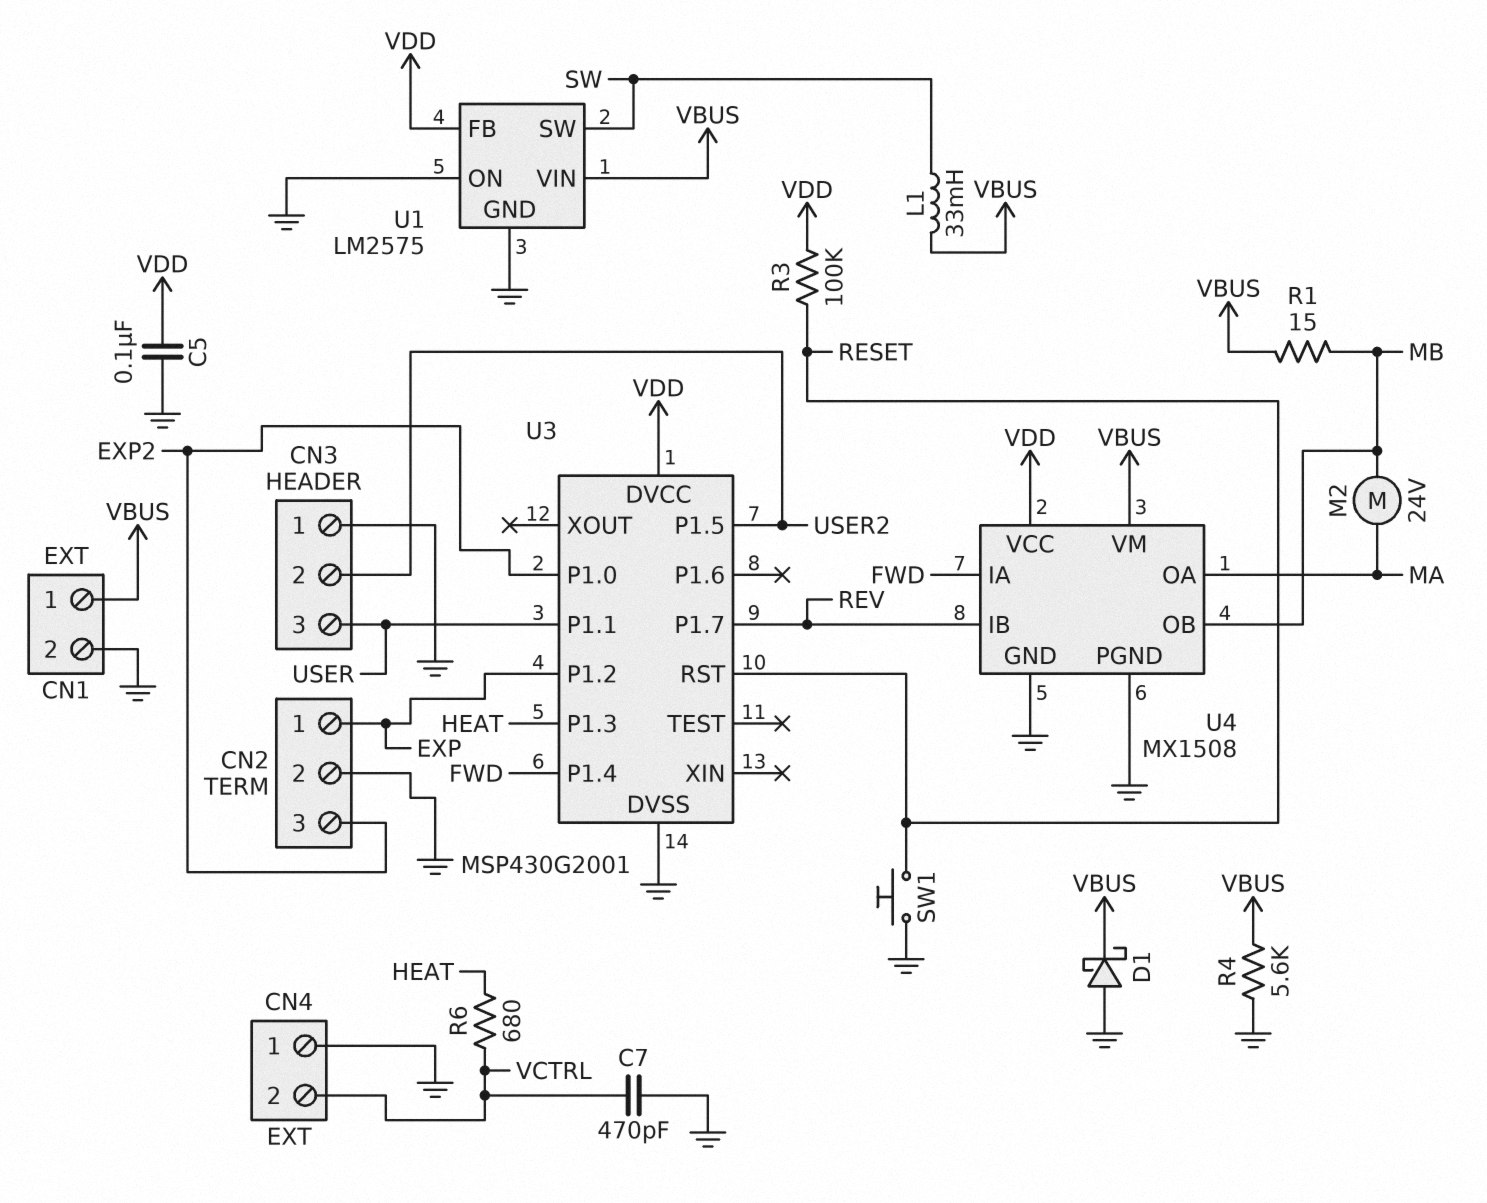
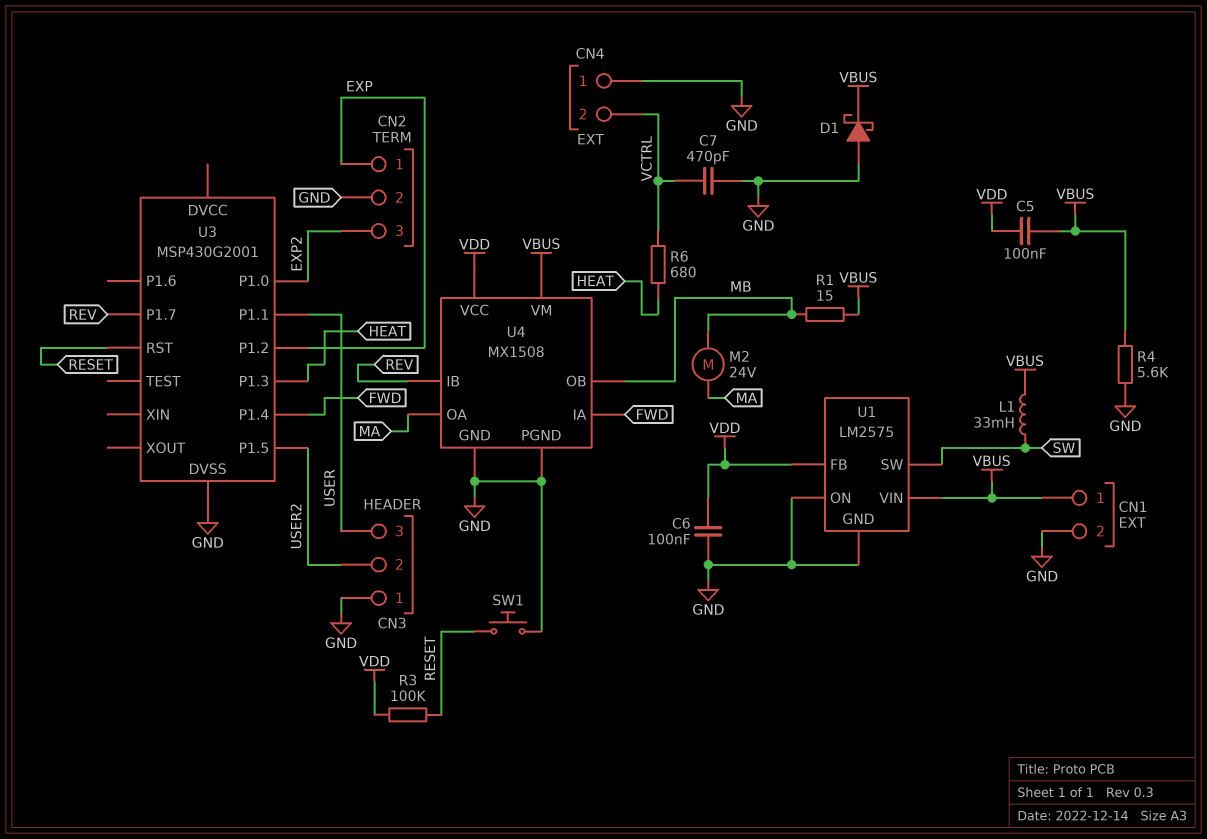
C5: 100nF (GND, VDD) -> 100nF (VBUS, VDD)
C6: none -> 100nF (GND, VDD)
U3 pin DVCC: VDD -> none

